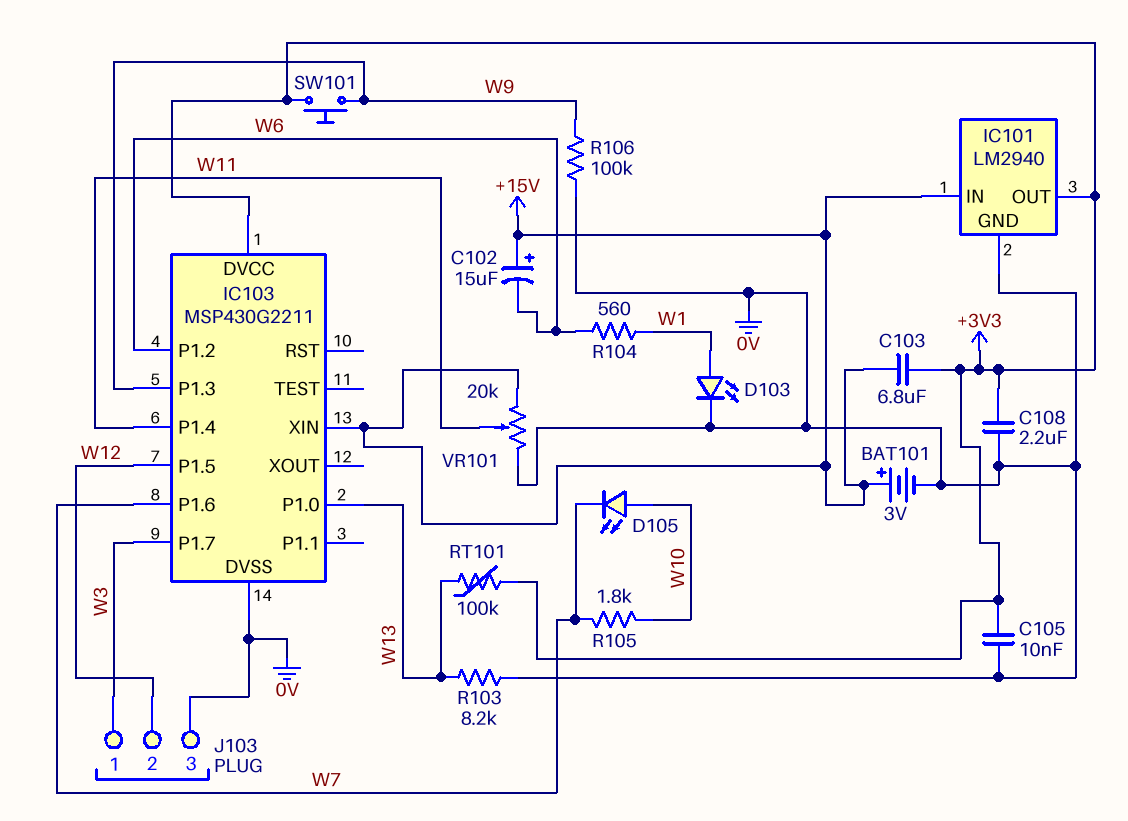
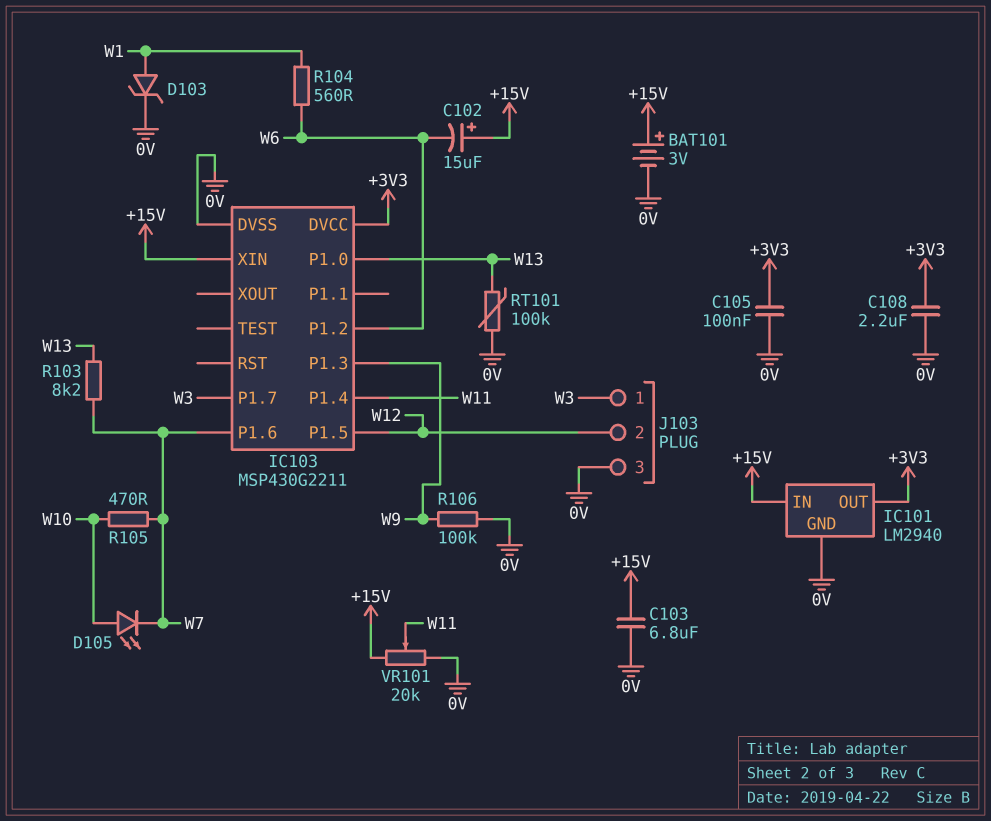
C103: 6.8uF (+3V3, +15V) -> 6.8uF (+15V, 0V)
C105: 10nF (+3V3, 0V) -> 100nF (+3V3, 0V)
D103: LED (A W1, K 0V) -> zener (A W1, K 0V)
R103: 8.2k (0V, W13) -> 8.2k (W7, W13)
R105: 1.8k (W7, W10) -> 470 (W7, W10)
RT101: 100k (+3V3, W13) -> 100k (0V, W13)
SW101: button (+3V3, W9) -> none

